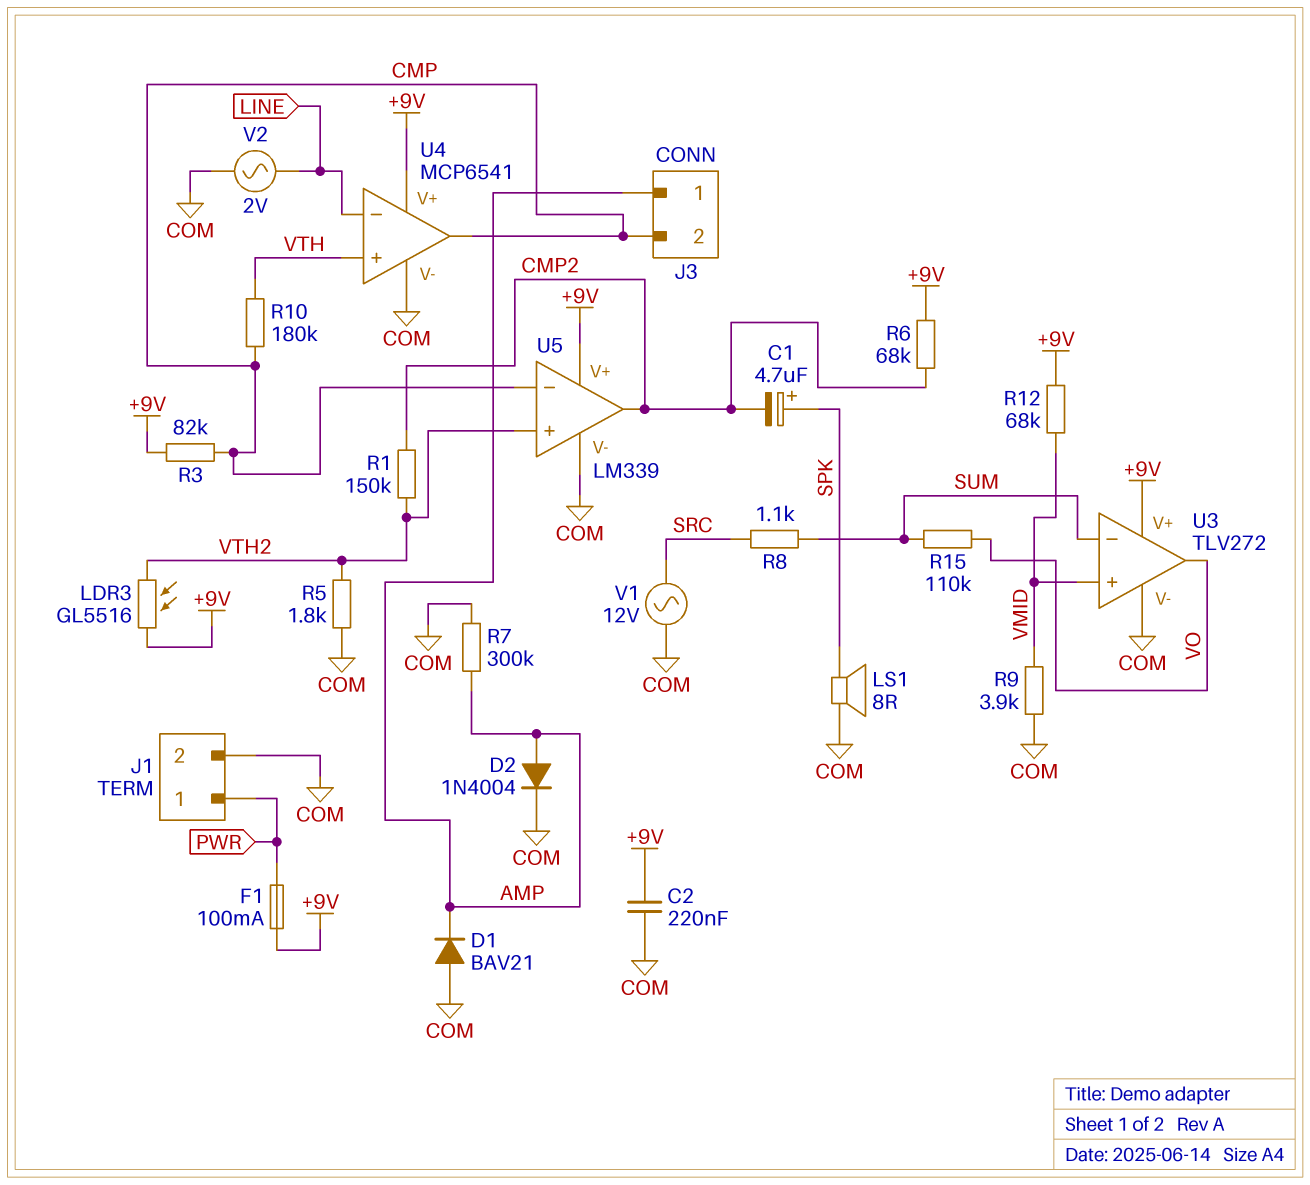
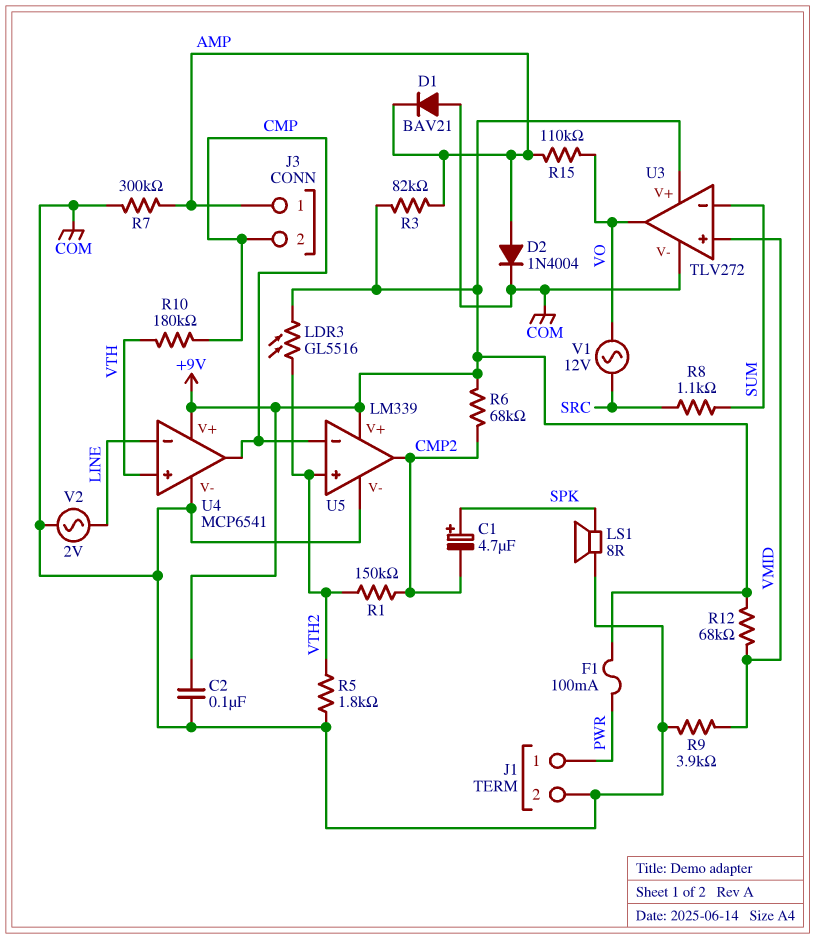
C2: 220nF (+9V, COM) -> 100nF (+9V, COM)
R3: 82k (+9V, CMP) -> 82k (+9V, AMP)
R15: 110k (SUM, VO) -> 110k (AMP, VO)
V1: AC 12V (COM, SRC) -> AC 12V (SRC, VO)

